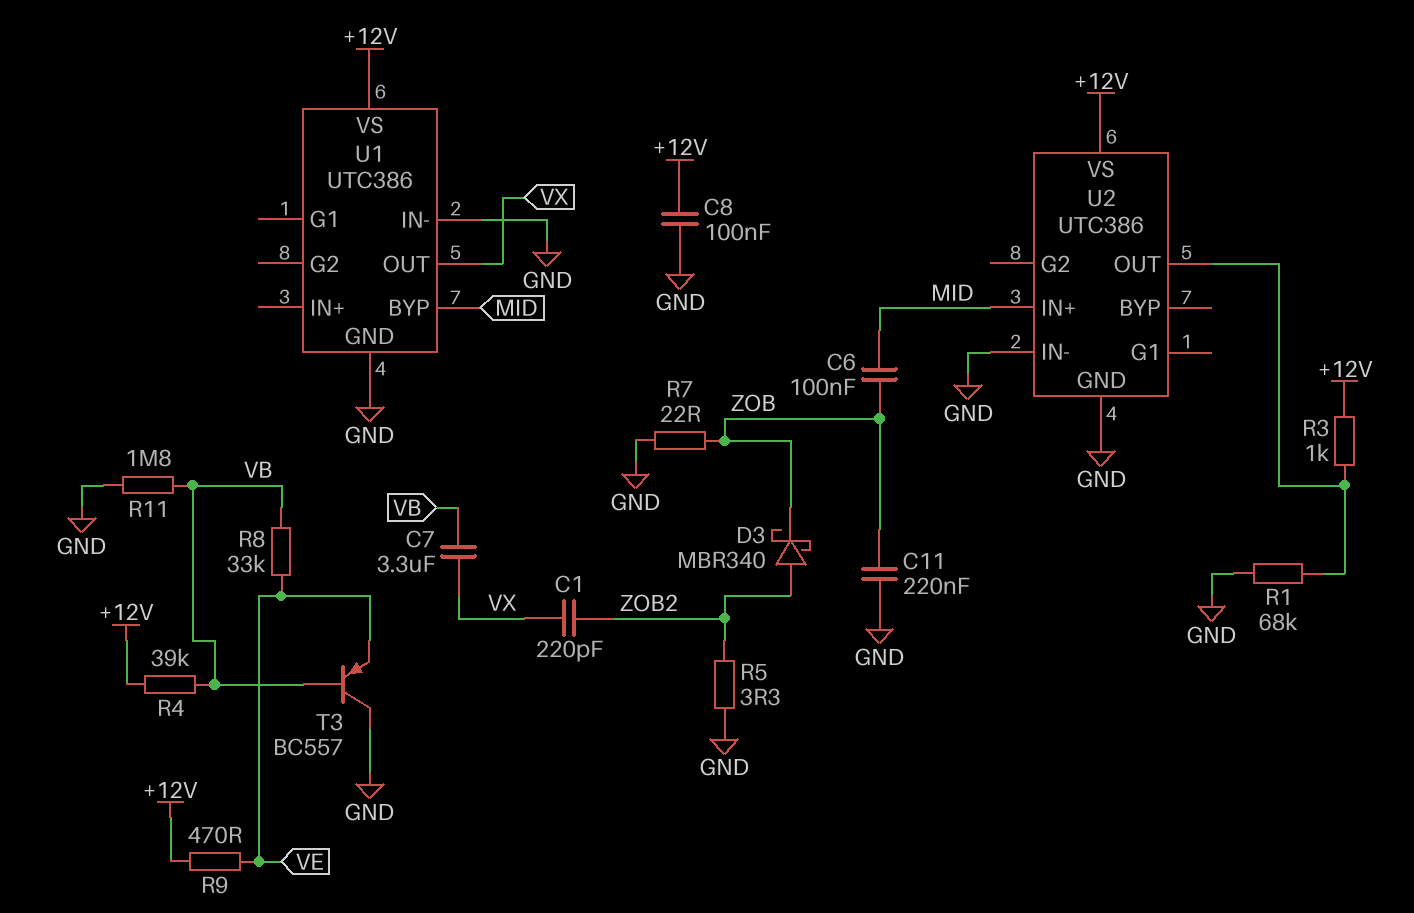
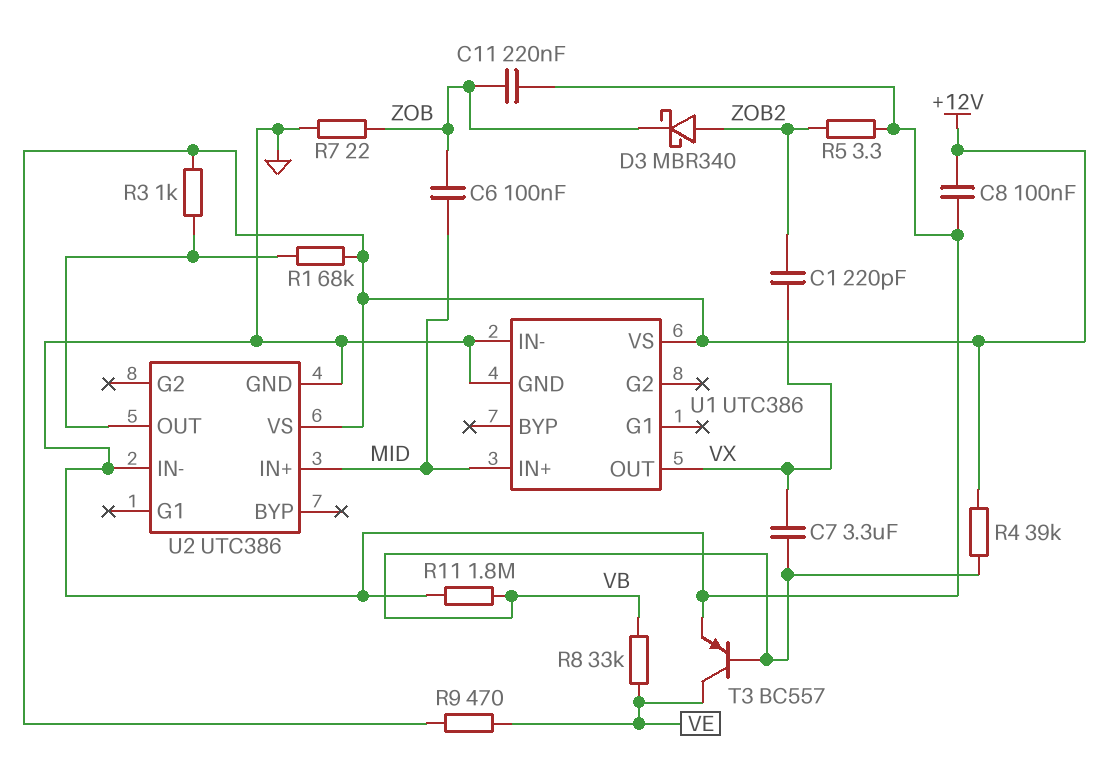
R1: 68k (GND, U2/OUT) -> 68k (+12V, U2/OUT)
T3: PNP BC557 (B VB, C GND, E VE) -> PNP BC557 (B VB, C VE, E GND)
U1 pin BYP: MID -> none
U1 pin IN+: none -> MID

